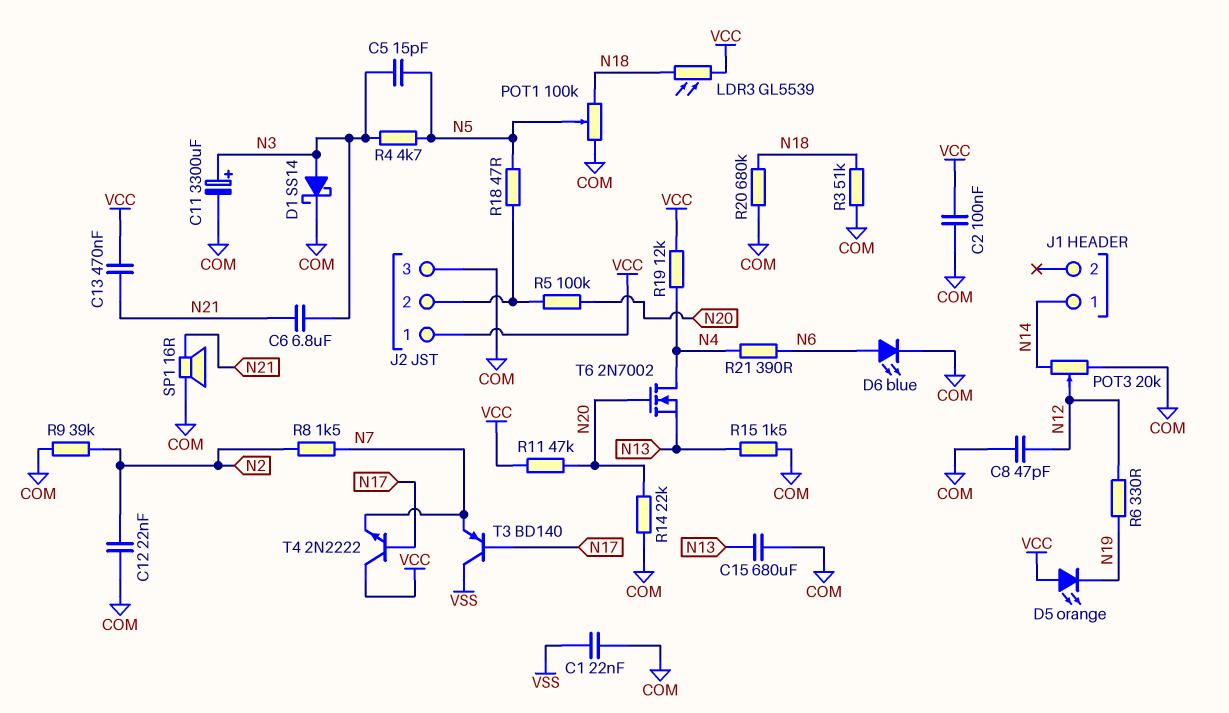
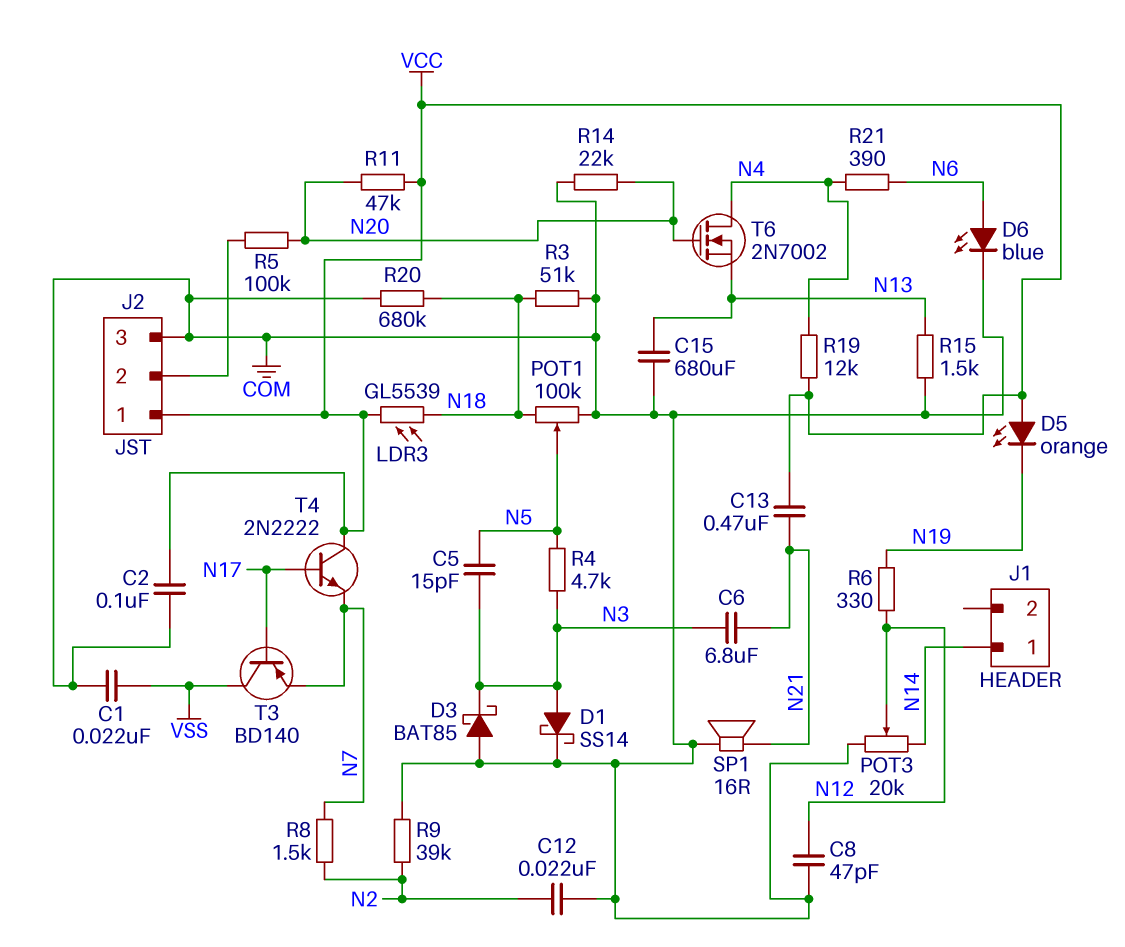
C11: 3300uF (plus N3, minus COM) -> none
D3: none -> schottky BAT85 (A COM, K N3)
R18: 47 (J2/2, N5) -> none

